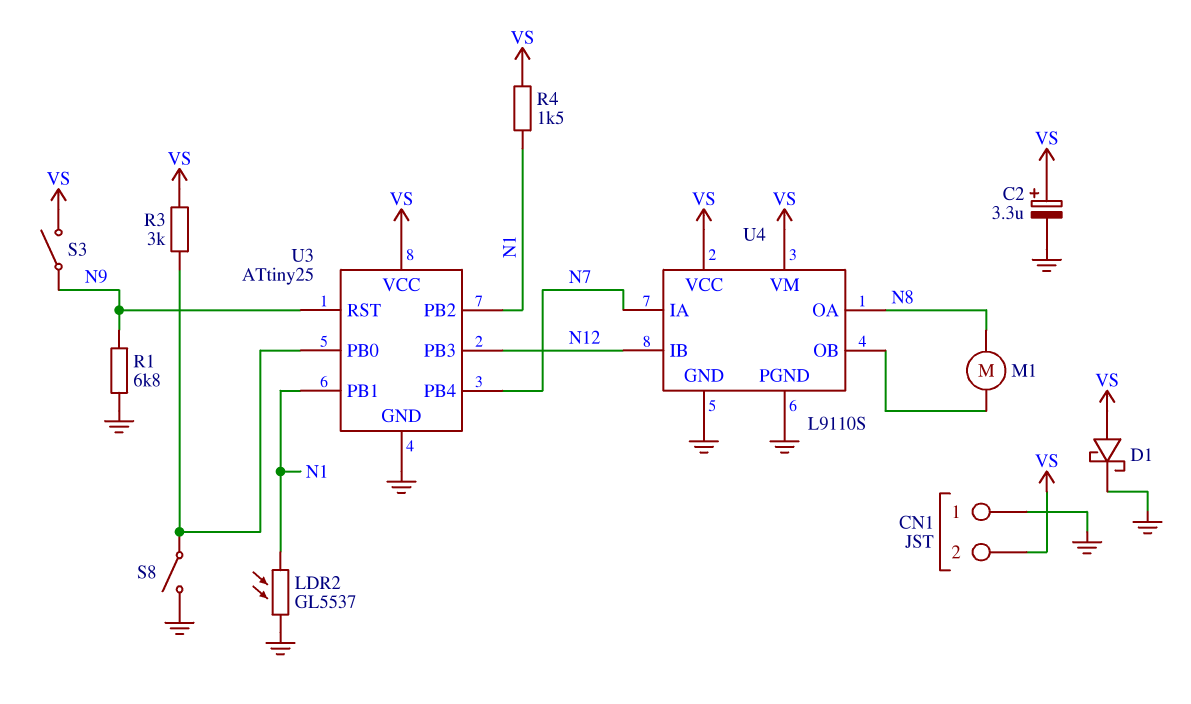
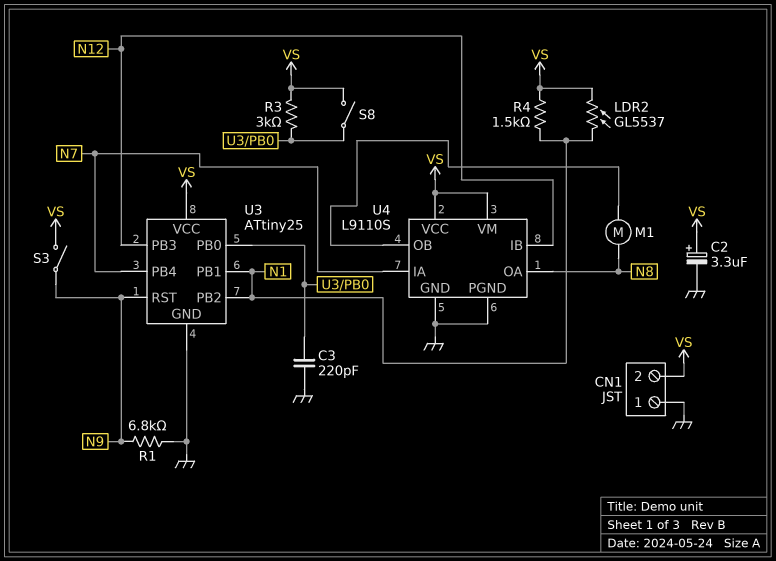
C3: none -> 220pF (GND, U3/PB0)
D1: schottky (A VS, K GND) -> none
LDR2: GL5537 (GND, N1) -> GL5537 (N1, VS)
S8: switch (GND, U3/PB0) -> switch (U3/PB0, VS)

